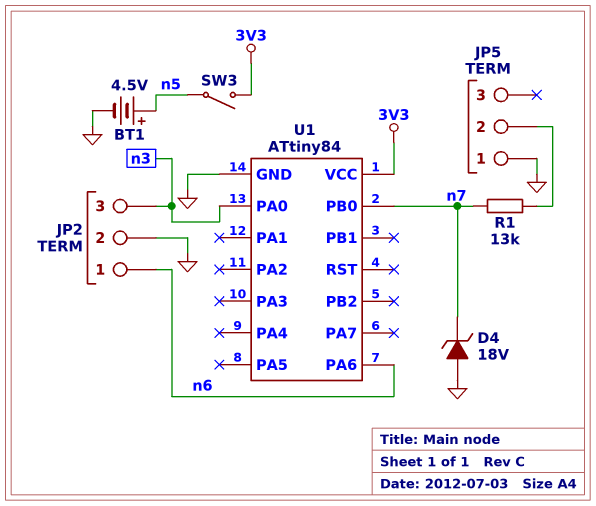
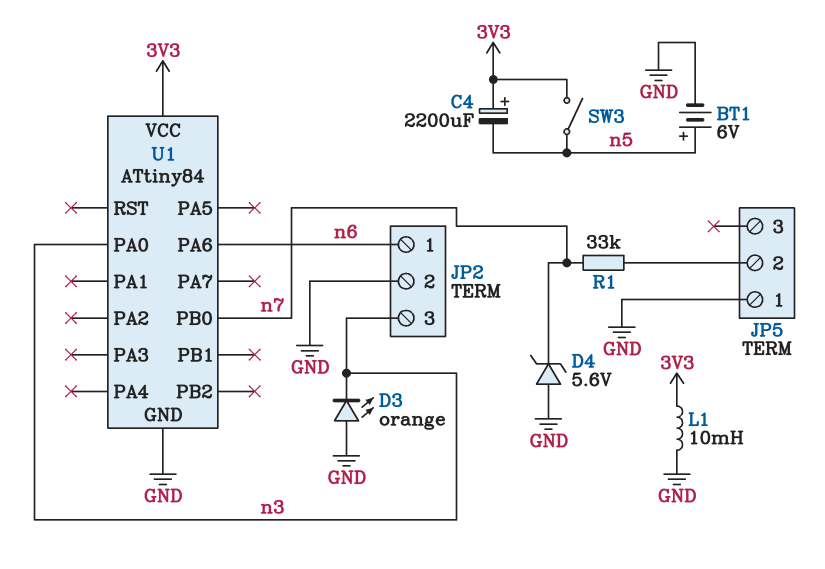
BT1: 4.5V (plus n5, minus GND) -> 6V (plus n5, minus GND)
C4: none -> 2200uF (plus 3V3, minus n5)
D3: none -> LED orange (A GND, K n3)
D4: zener 18V (A GND, K n7) -> zener 5.6V (A GND, K n7)
L1: none -> 10mH (3V3, GND)
R1: 13k (JP5/2, n7) -> 33k (JP5/2, n7)

